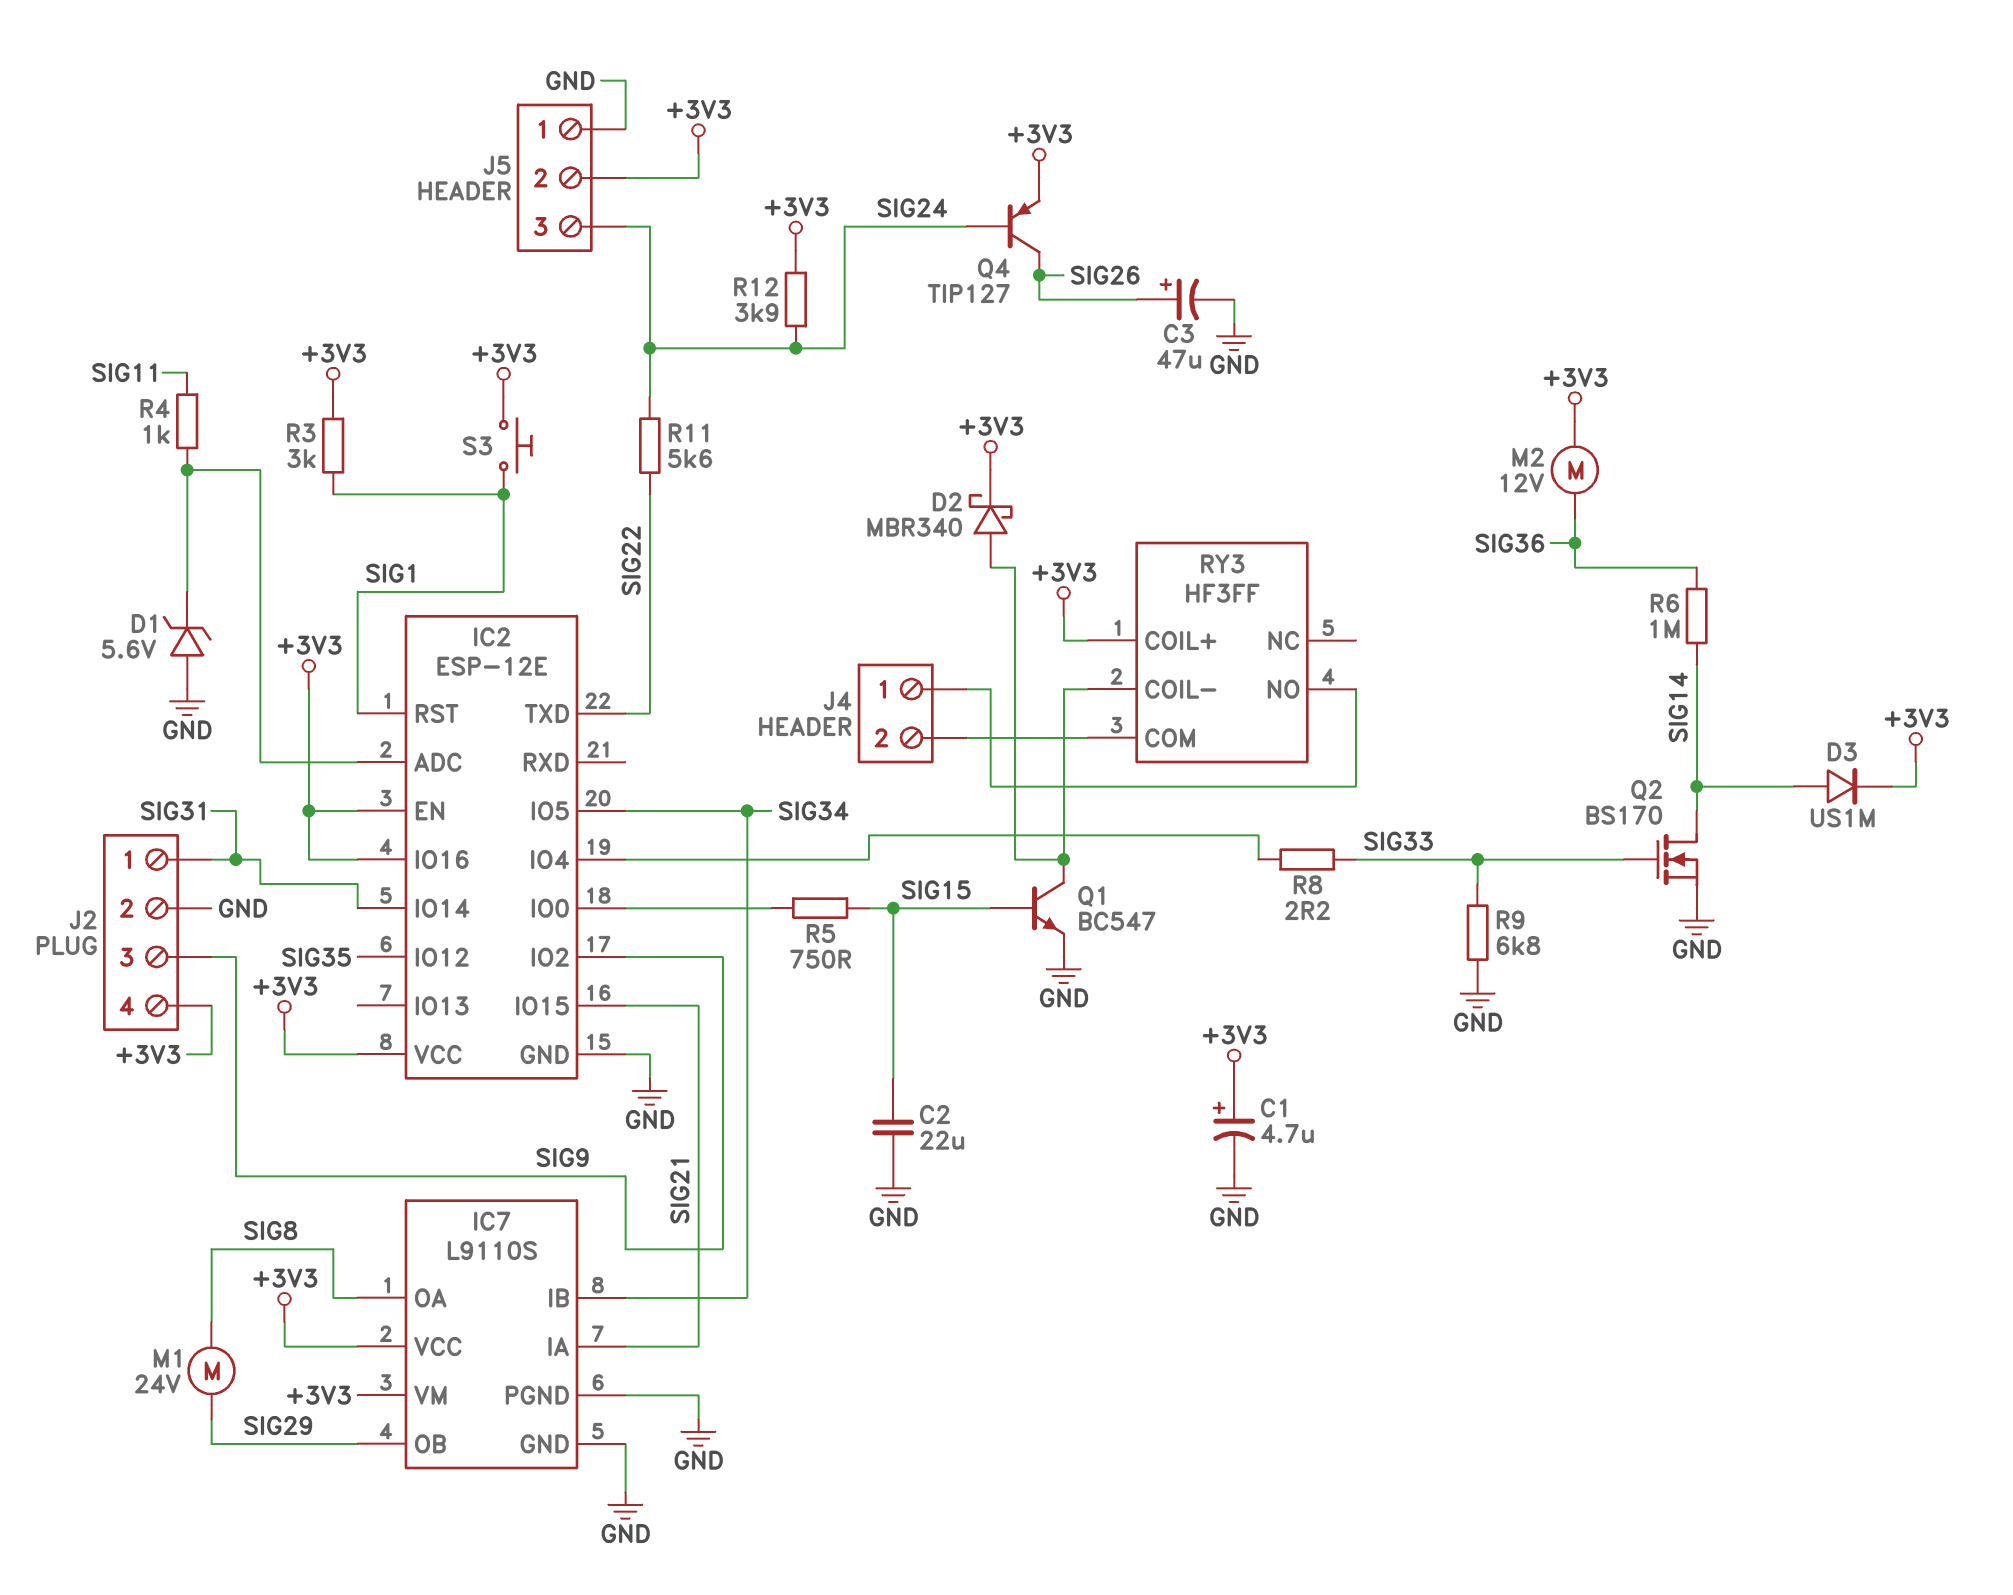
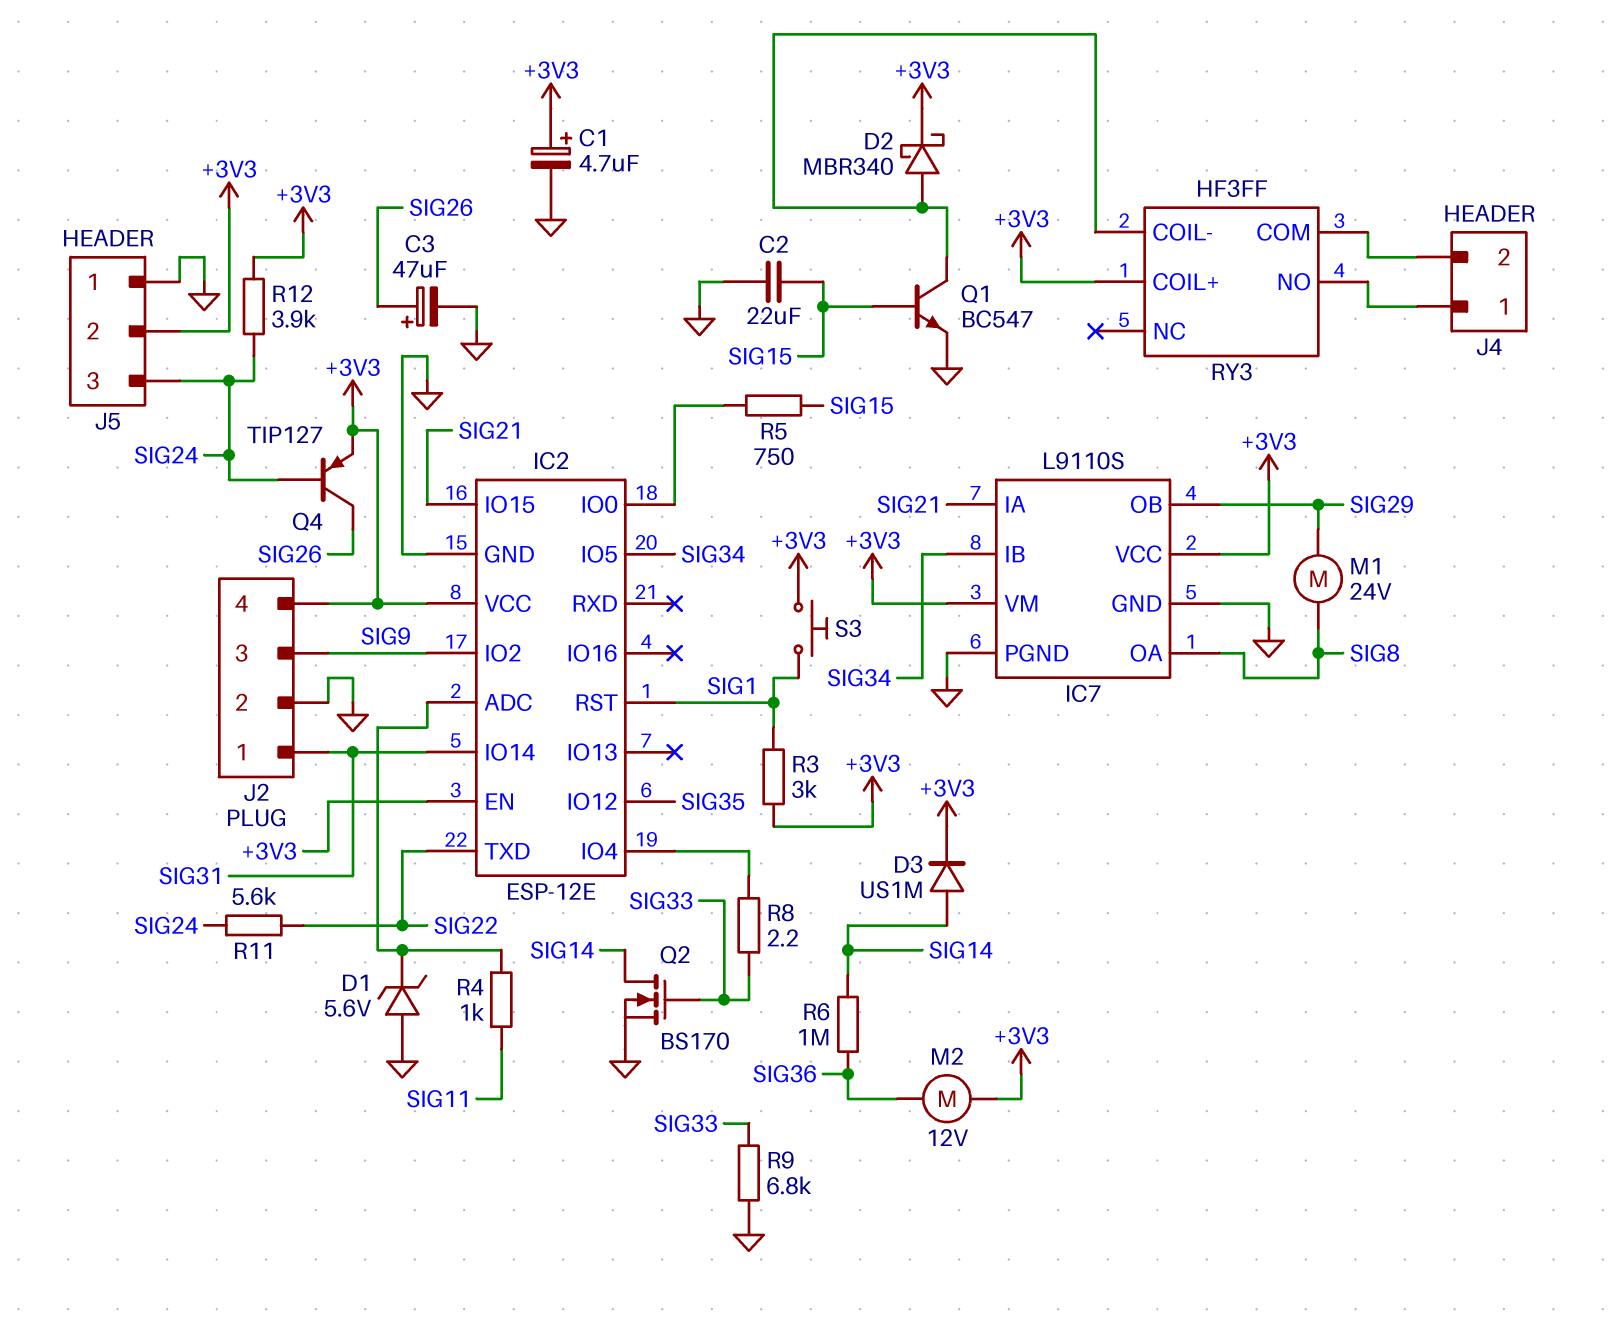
IC2 pin IO16: +3V3 -> none

